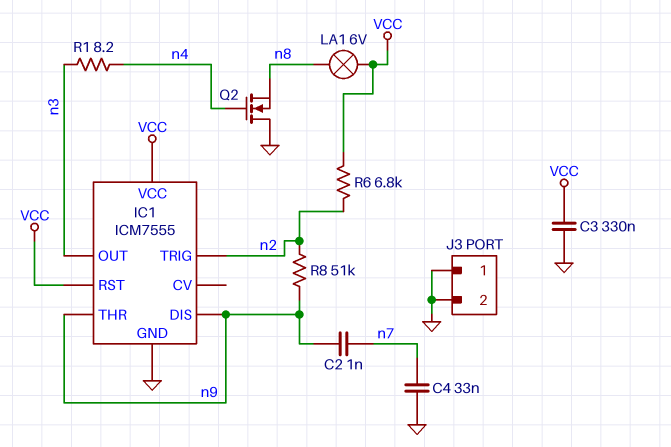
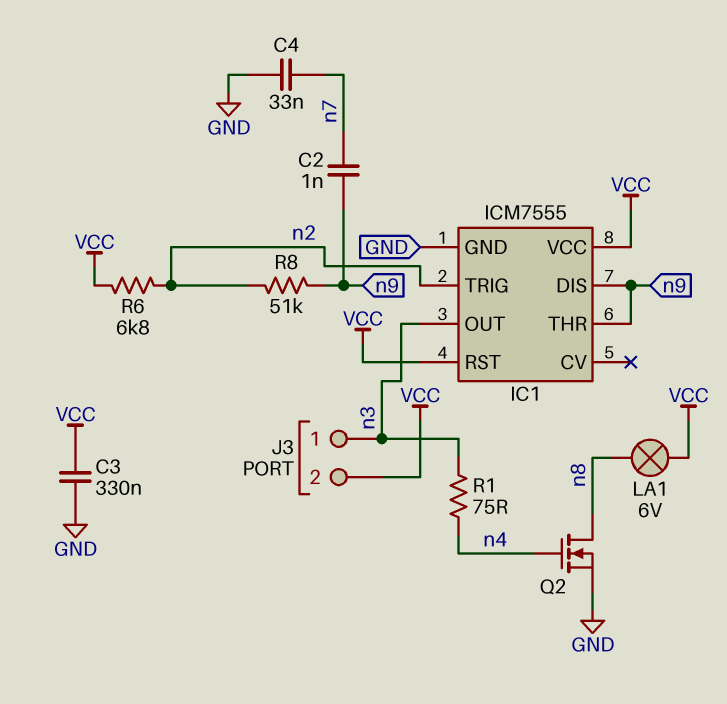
J3 pin 1: GND -> n3
J3 pin 2: GND -> VCC
Q2: NMOS (G n4, D GND, S n8) -> NMOS (G n4, D n8, S GND)
R1: 8.2 (n3, n4) -> 75 (n3, n4)

